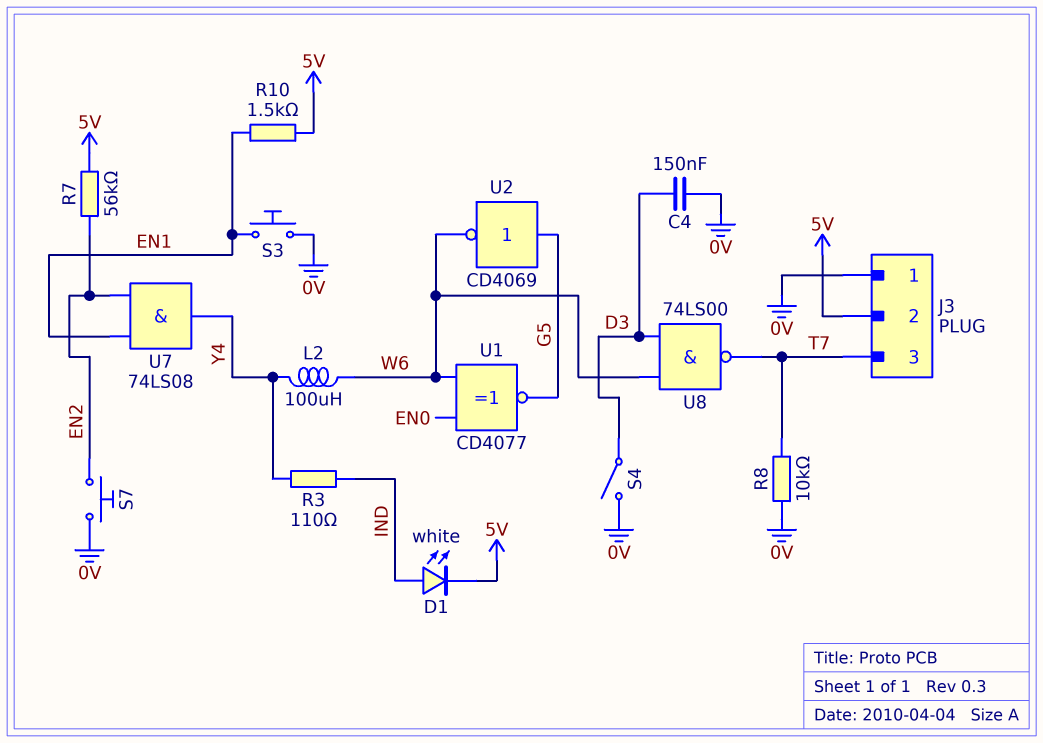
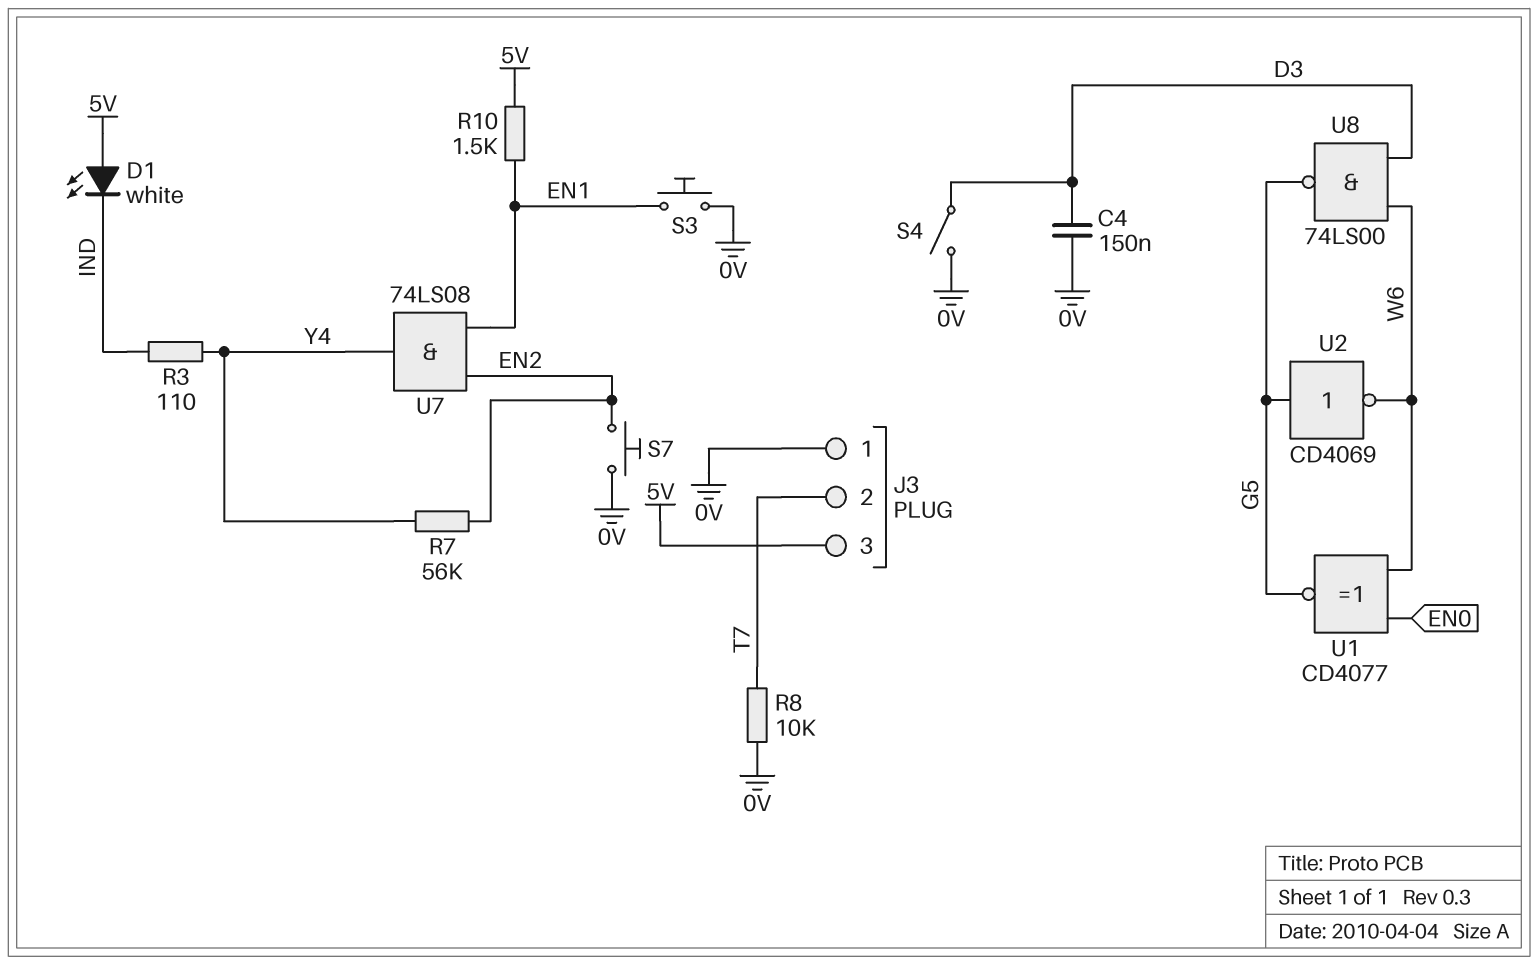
D1: LED white (A IND, K 5V) -> LED white (A 5V, K IND)
J3 pin 2: 5V -> T7
J3 pin 3: T7 -> 5V
L2: 100uH (W6, Y4) -> none
R7: 56k (5V, EN2) -> 56k (EN2, Y4)
U8: NAND 74LS00 (in D3, in W6, out T7) -> NAND 74LS00 (in D3, in W6, out G5)

